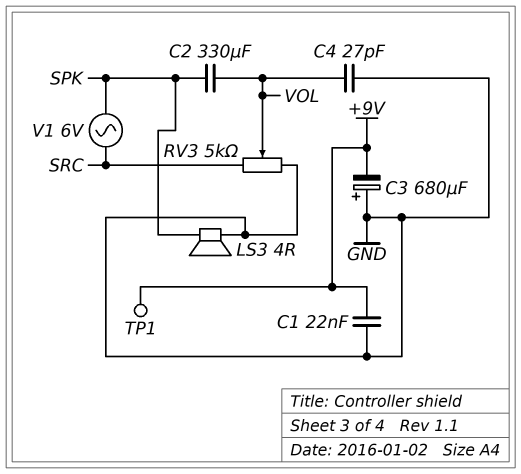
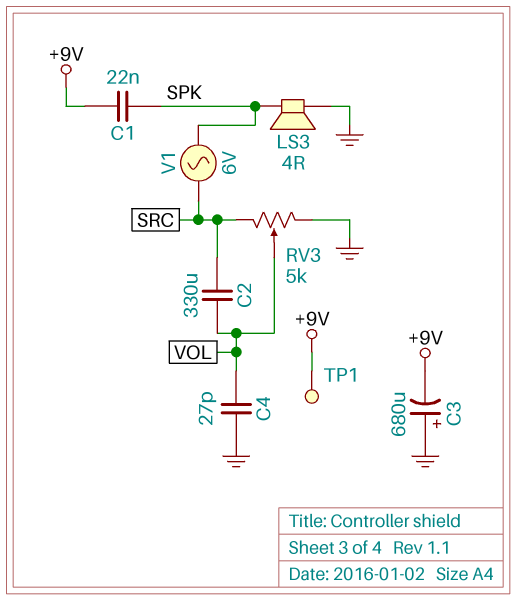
C1: 22nF (+9V, GND) -> 22nF (+9V, SPK)
C2: 330uF (SPK, VOL) -> 330uF (SRC, VOL)

